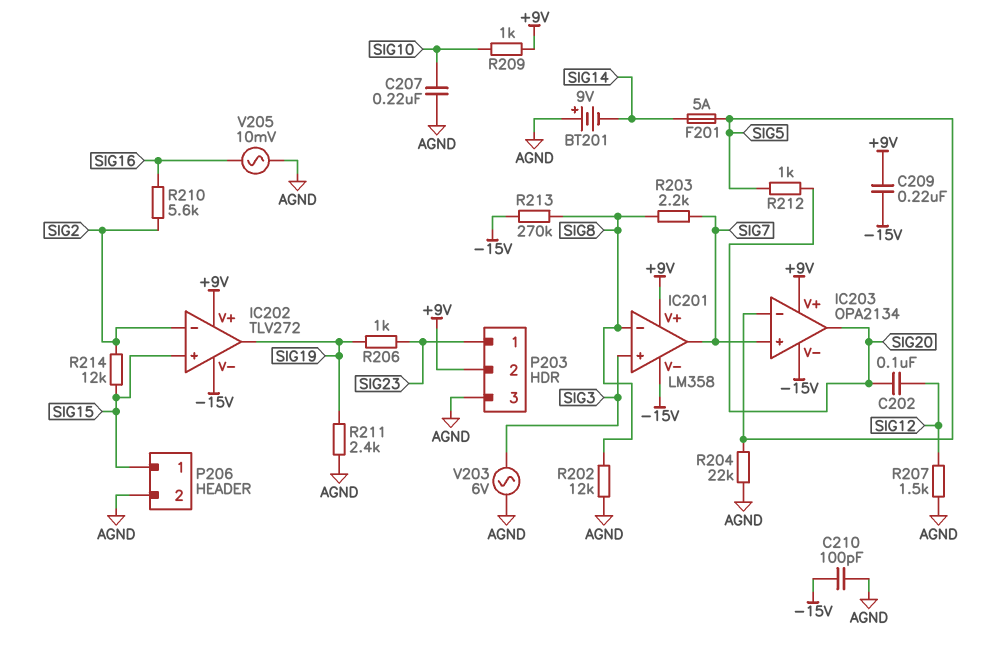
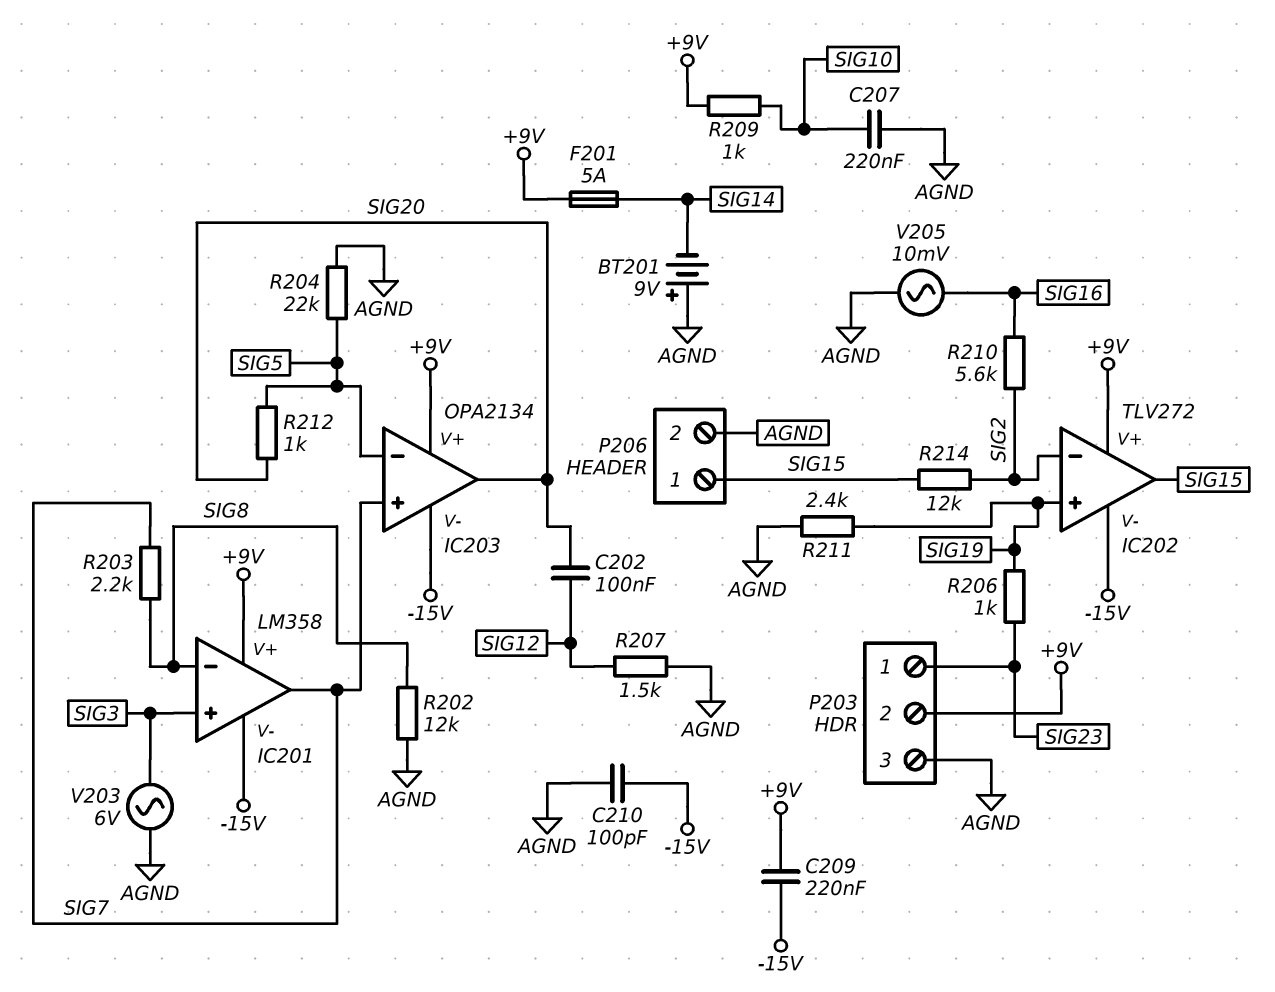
F201: 5A (SIG5, SIG14) -> 5A (+9V, SIG14)
IC202 pin in+: SIG15 -> SIG19
IC202 pin out: SIG19 -> SIG15
R213: 270k (-15V, SIG8) -> none

